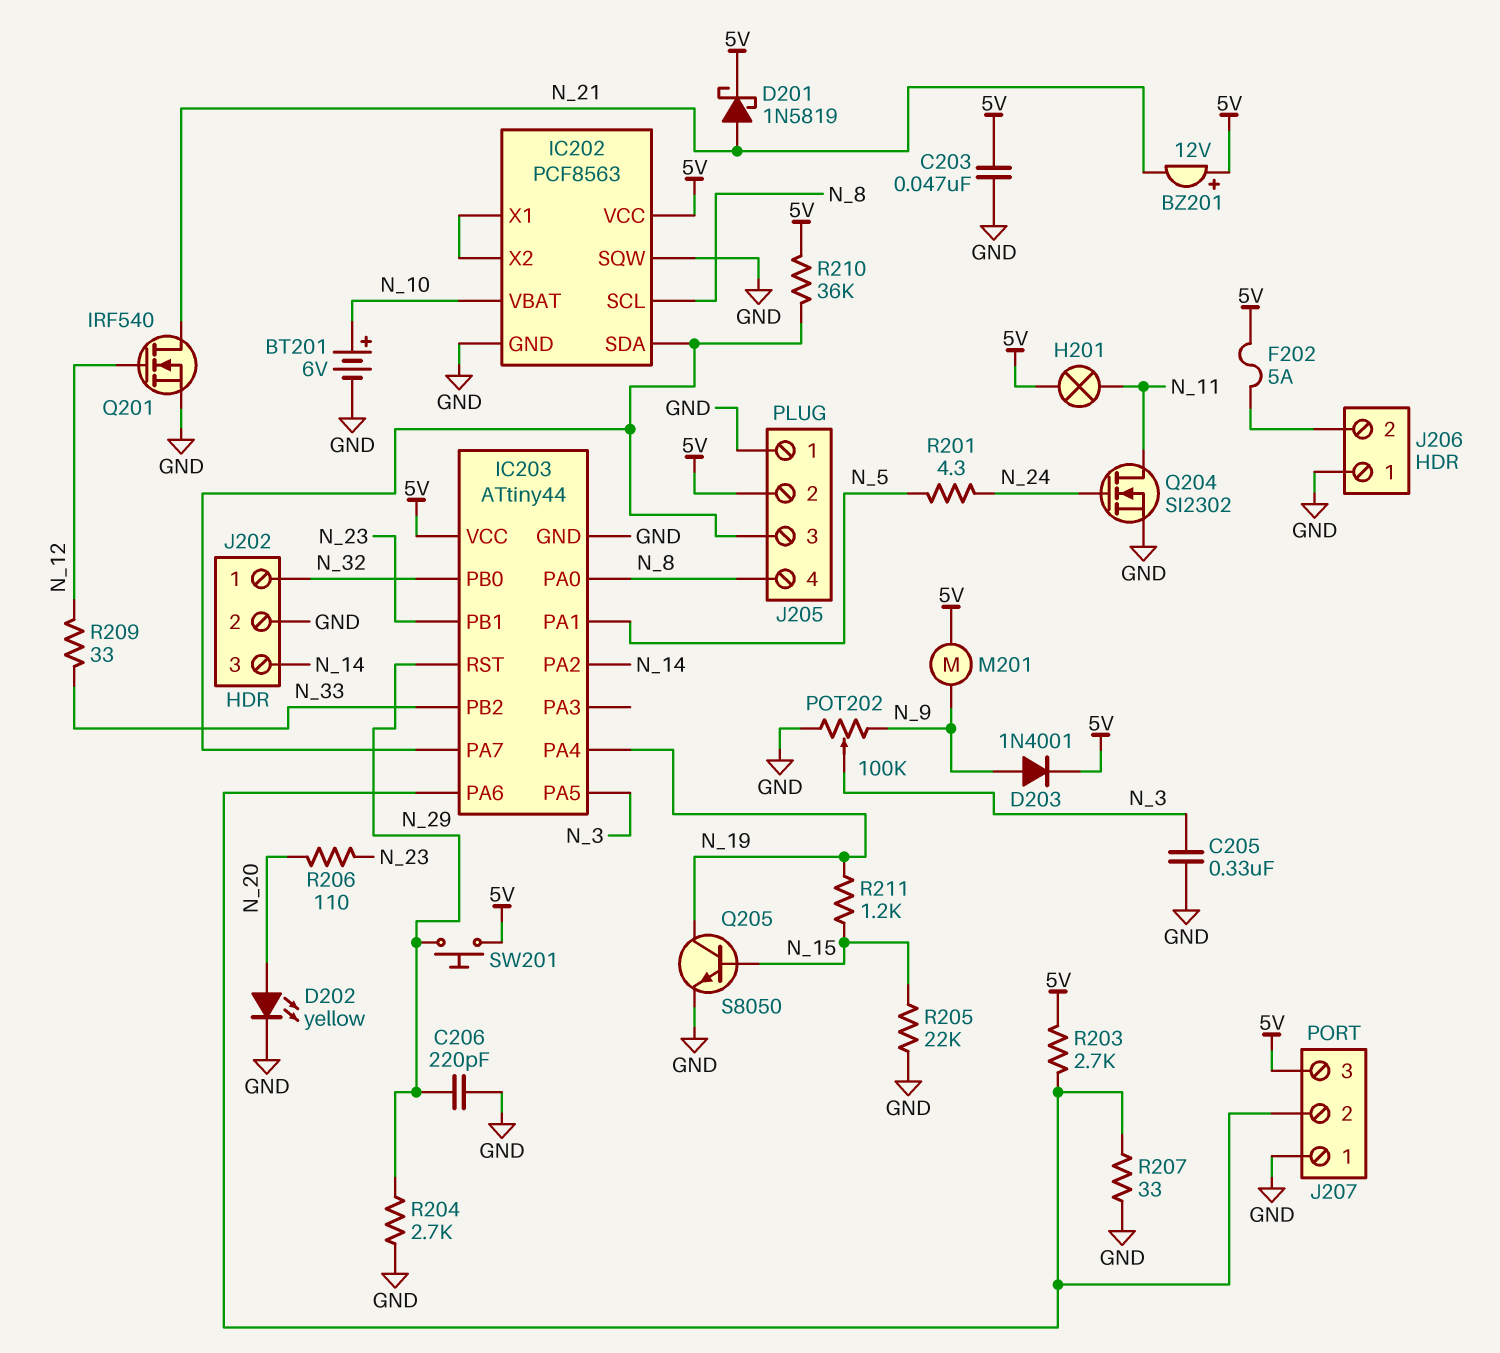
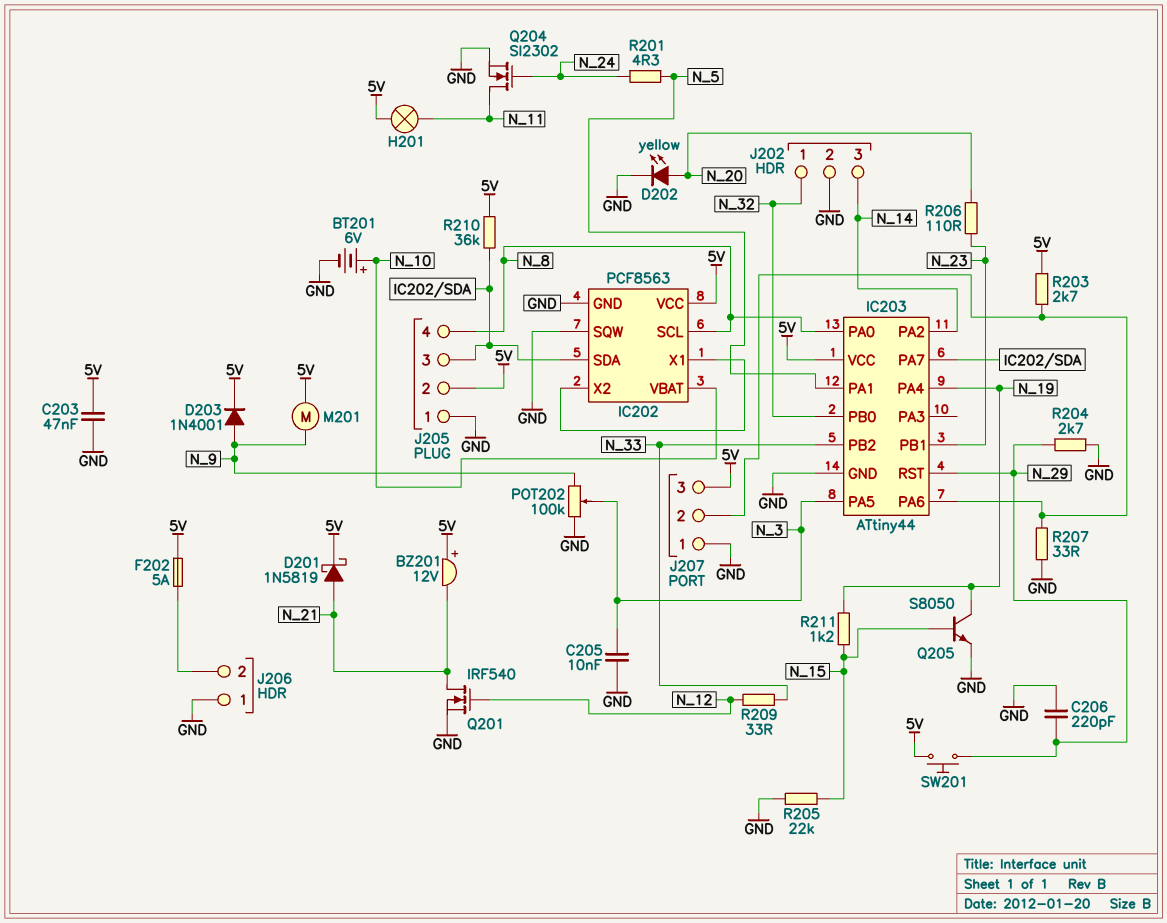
C205: 330nF (GND, N_3) -> 10nF (GND, N_3)

